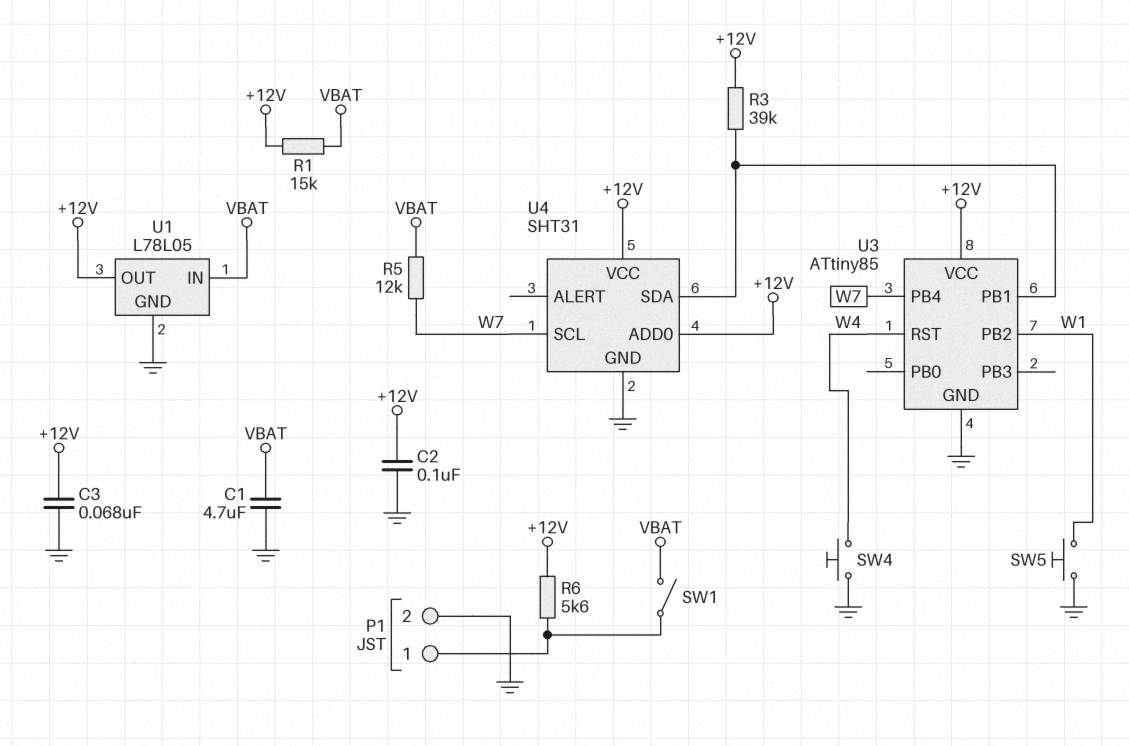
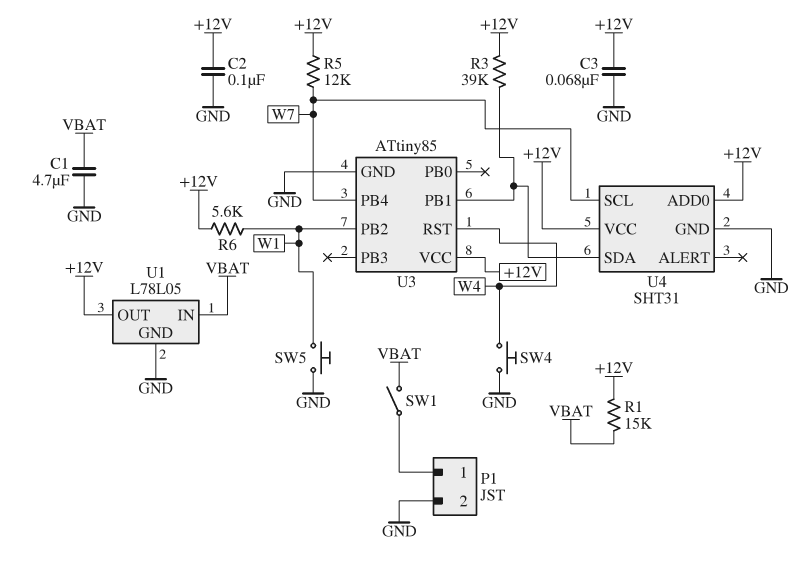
R5: 12k (VBAT, W7) -> 12k (+12V, W7)
R6: 5.6k (+12V, P1/1) -> 5.6k (+12V, W1)

